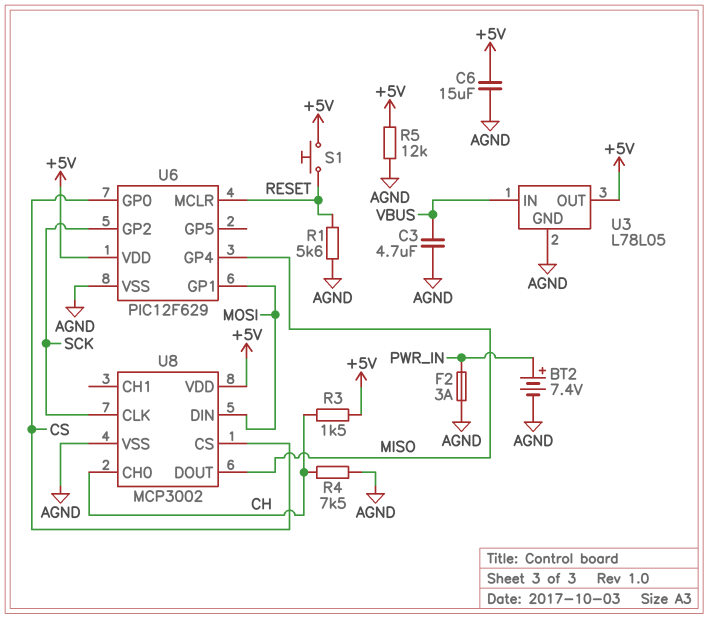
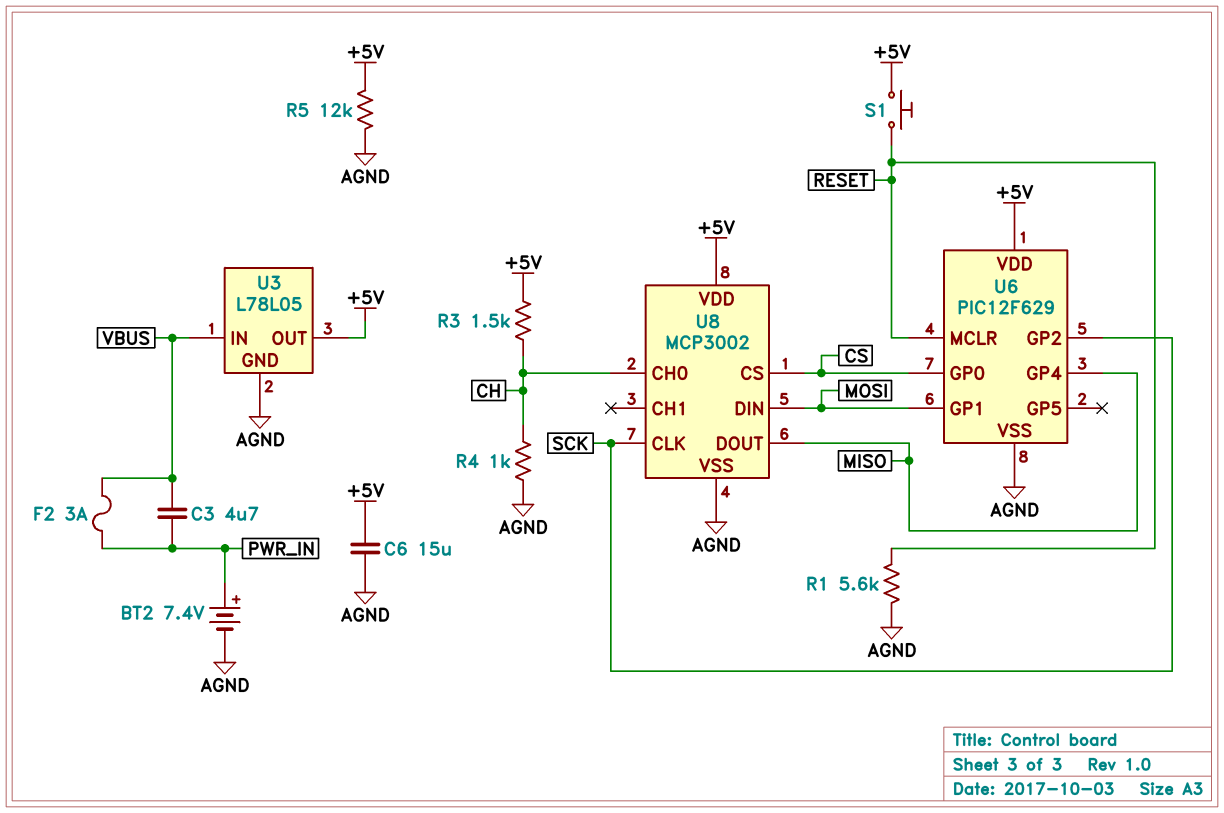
C3: 4.7uF (AGND, VBUS) -> 4.7uF (PWR_IN, VBUS)
F2: 3A (AGND, PWR_IN) -> 3A (PWR_IN, VBUS)
R4: 7.5k (AGND, CH) -> 1k (AGND, CH)

